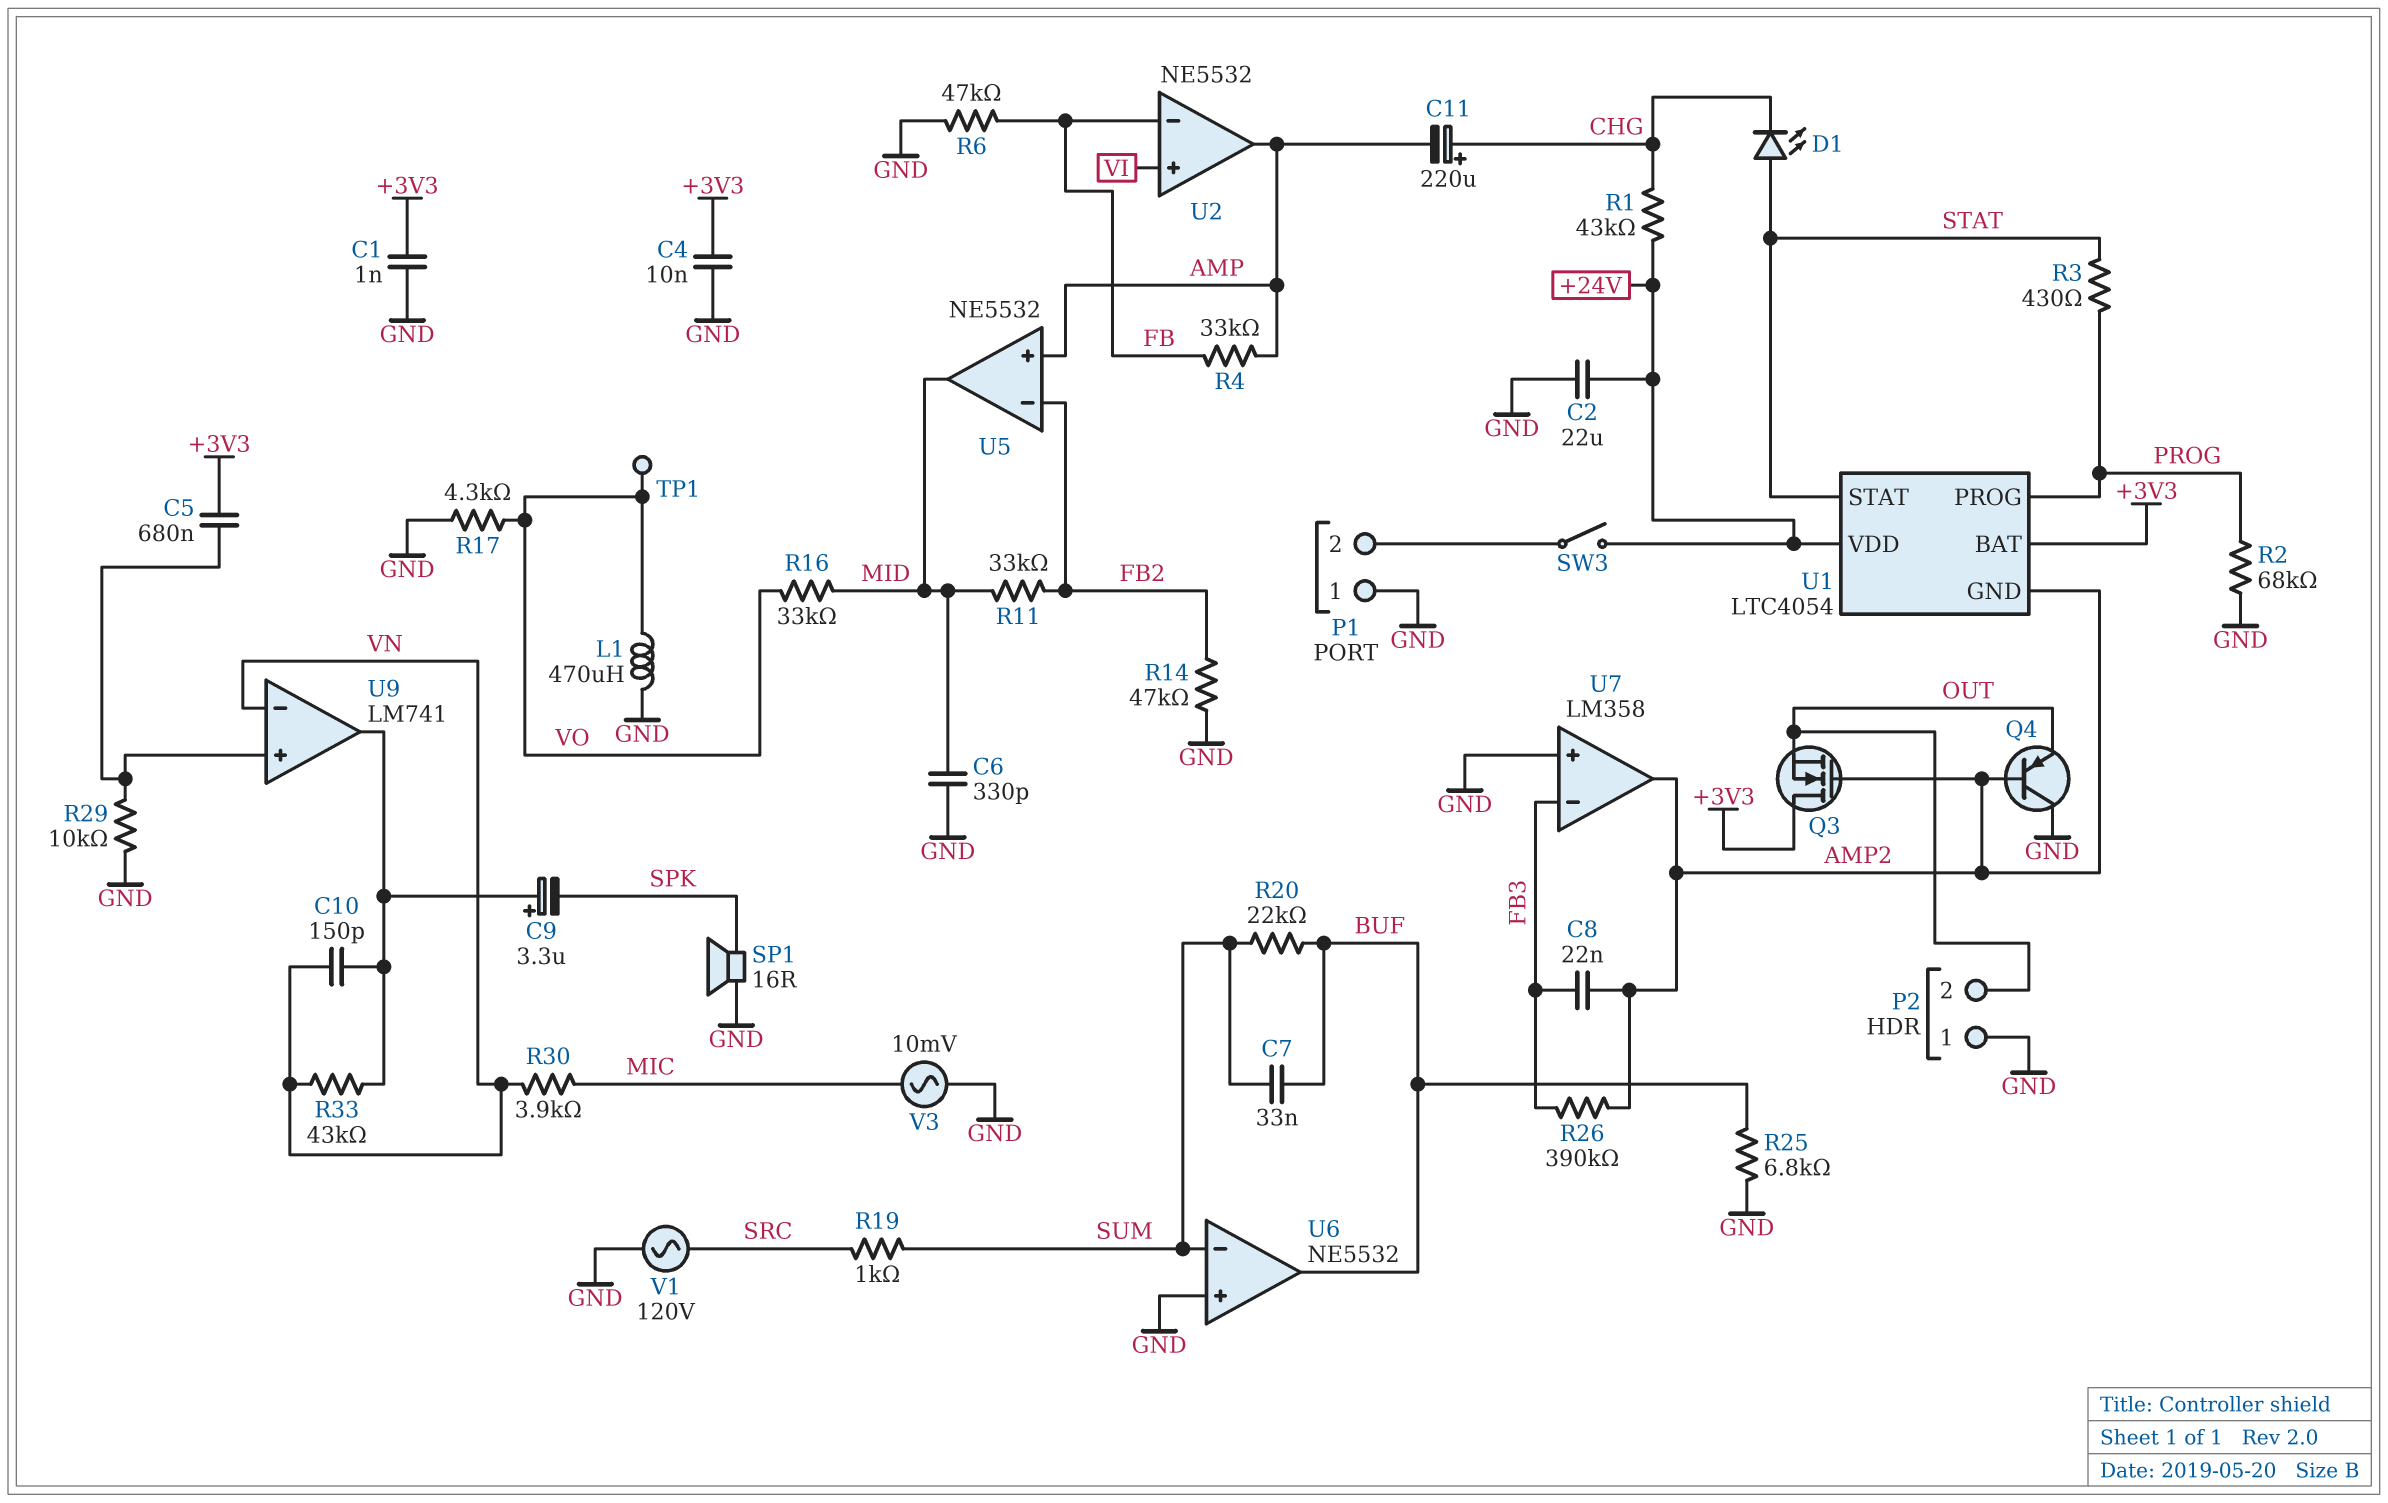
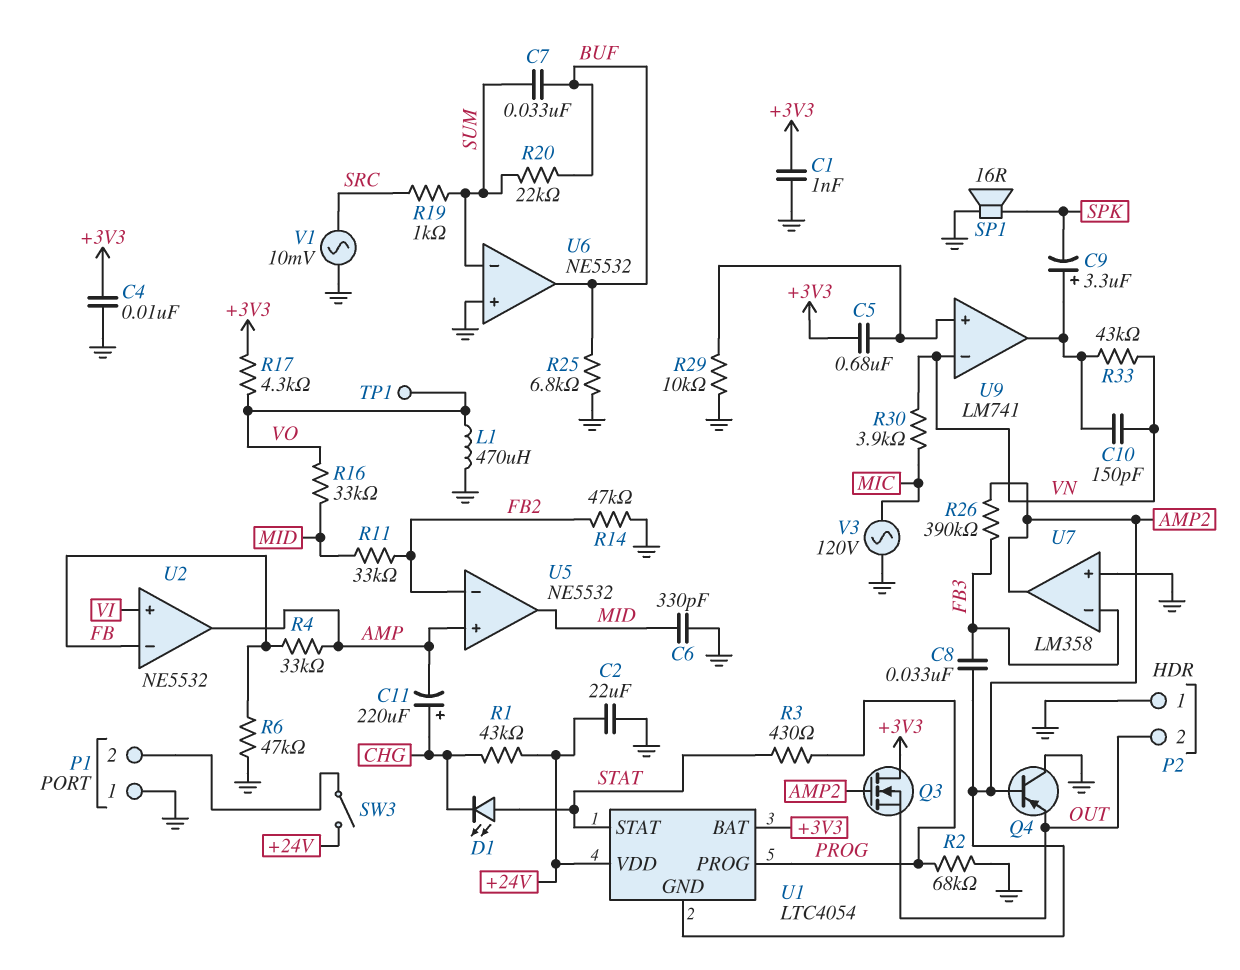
C8: 22nF (AMP2, FB3) -> 33nF (AMP2, FB3)
R17: 4.3k (GND, VO) -> 4.3k (+3V3, VO)
V1: AC 120V (GND, SRC) -> AC 10mV (GND, SRC)
V3: AC 10mV (GND, MIC) -> AC 120V (GND, MIC)

